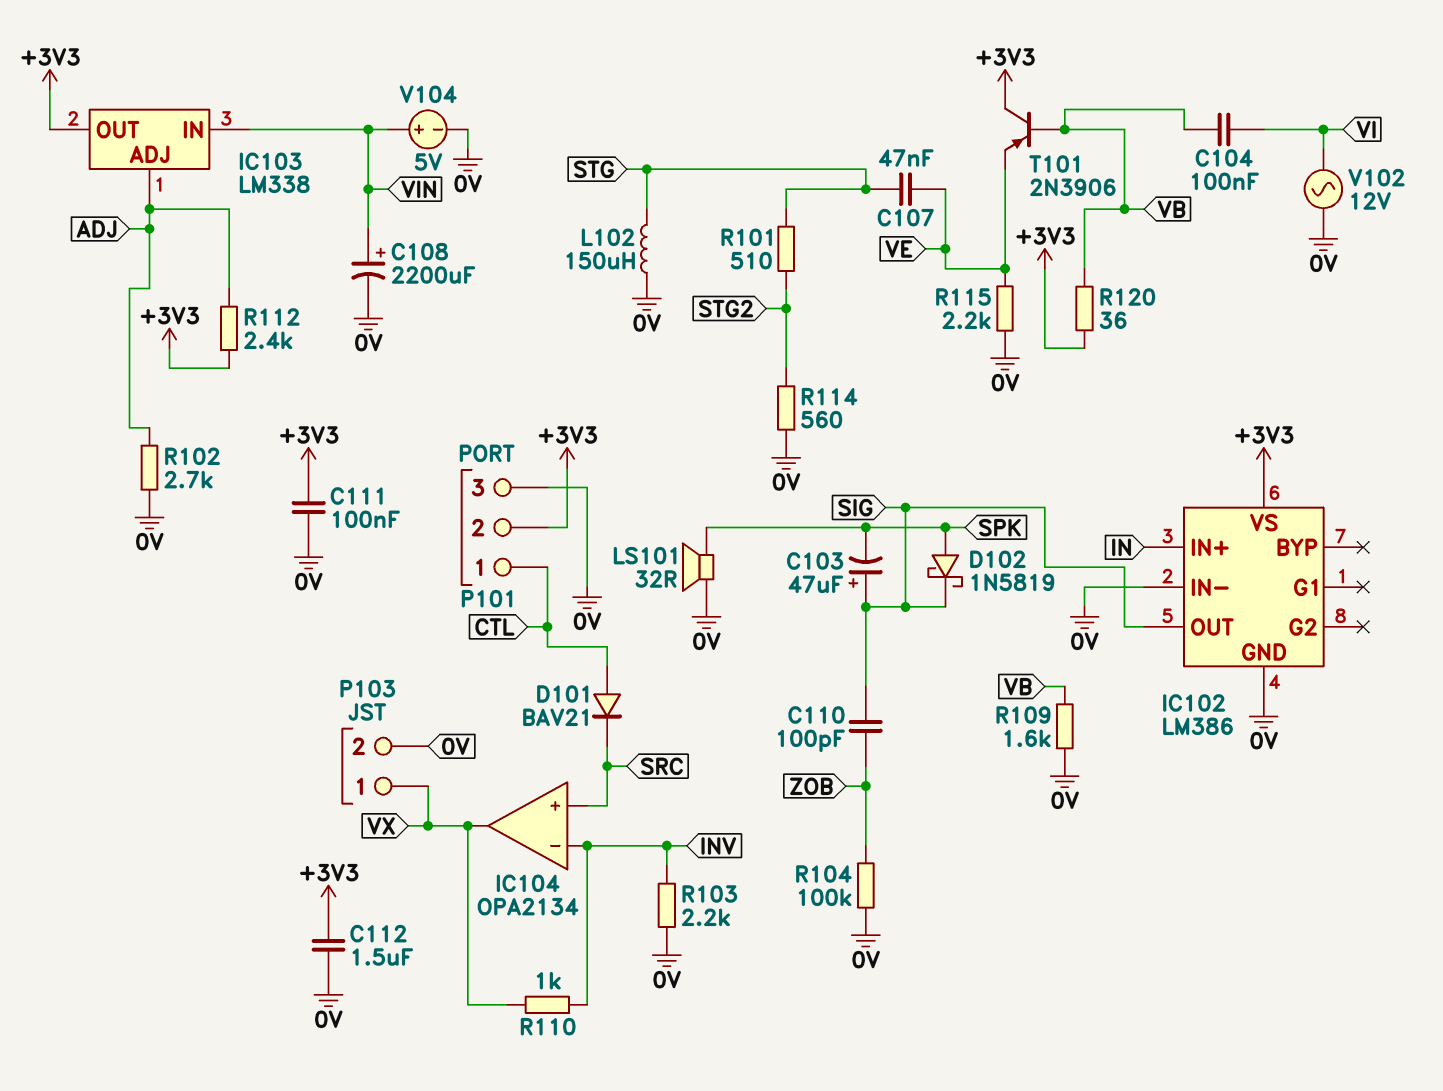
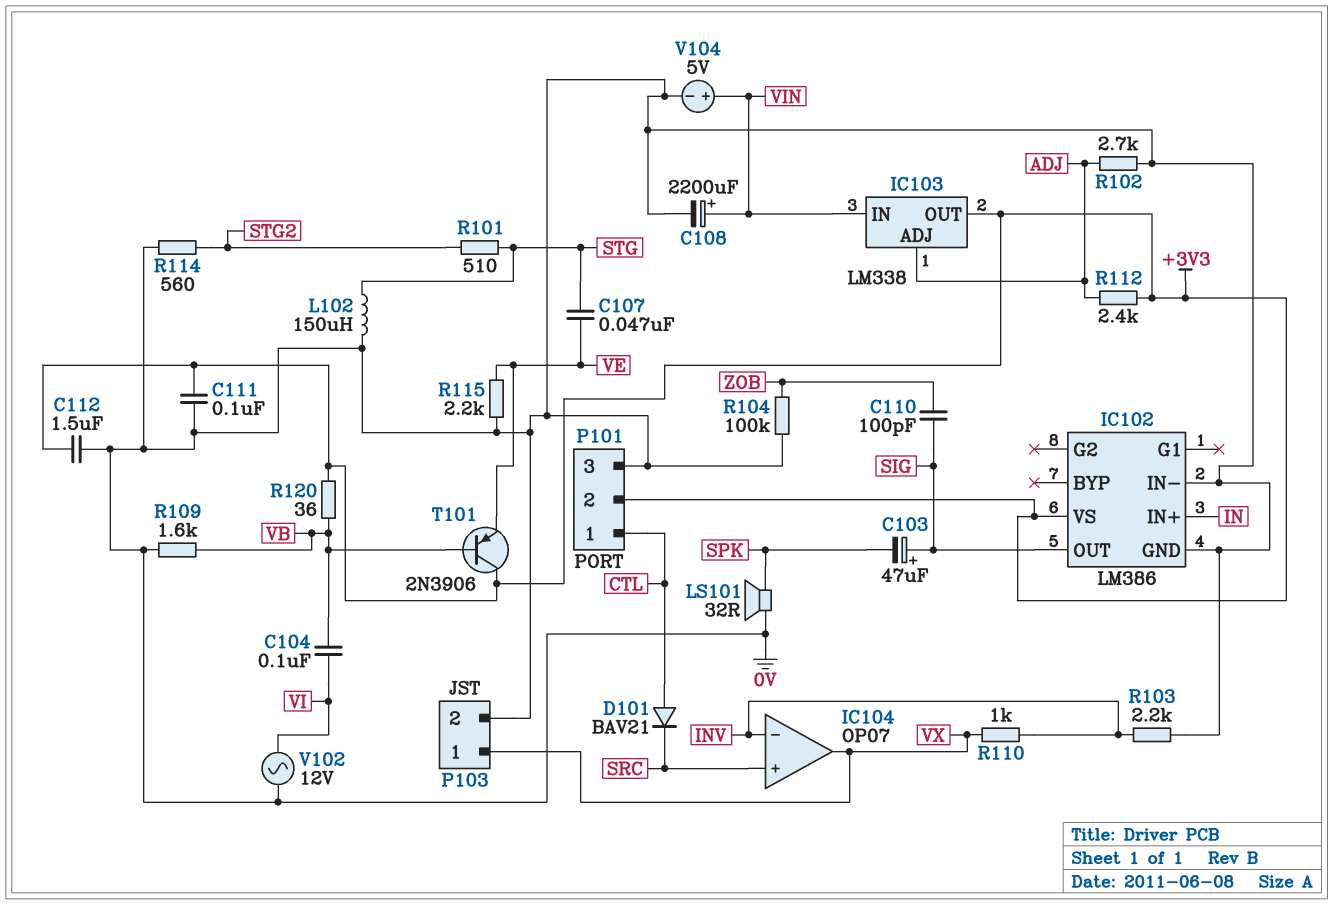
D102: schottky 1N5819 (A SPK, K SIG) -> none
IC104: OPA2134 -> OP07

